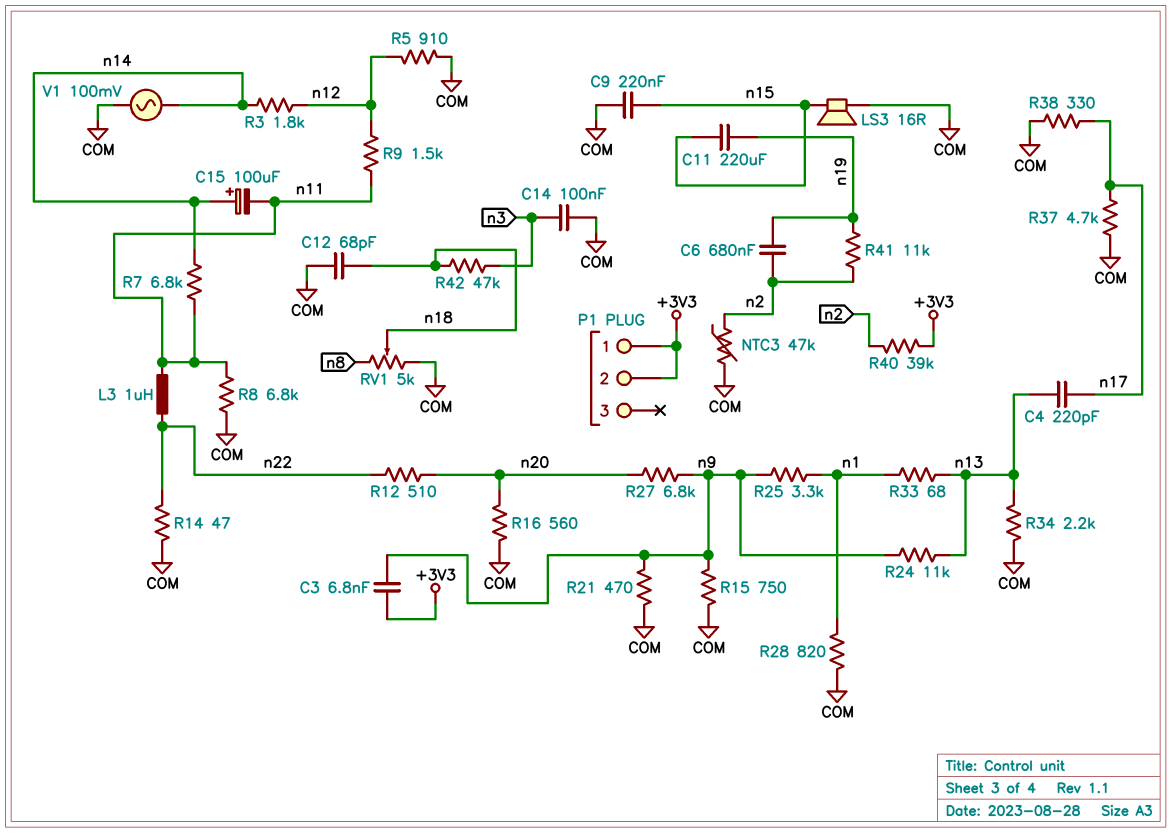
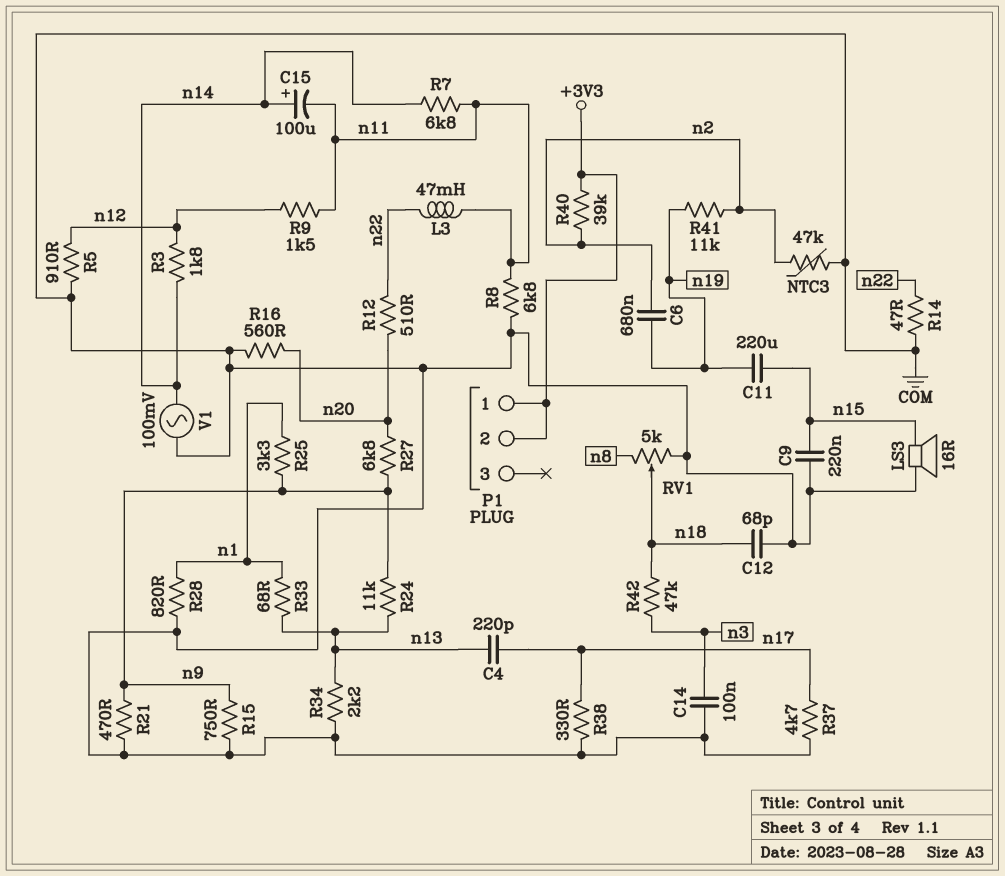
C3: 6.8nF (+3V3, n9) -> none
L3: 1uH (n11, n22) -> 47mH (n11, n22)

